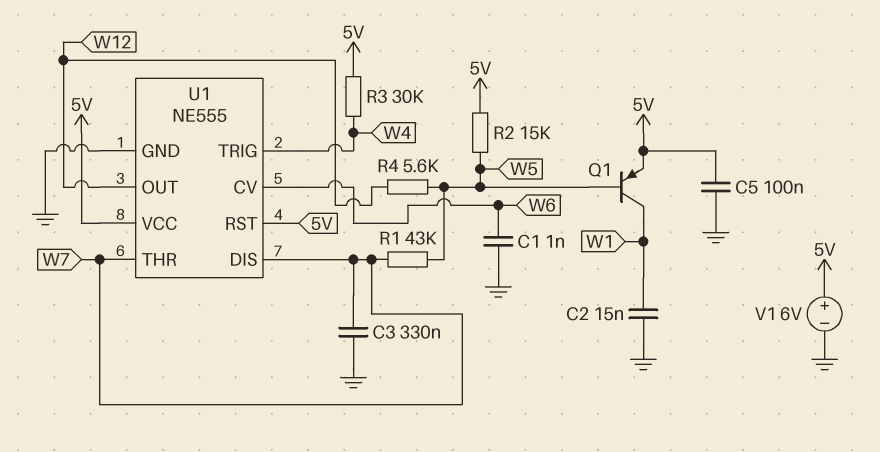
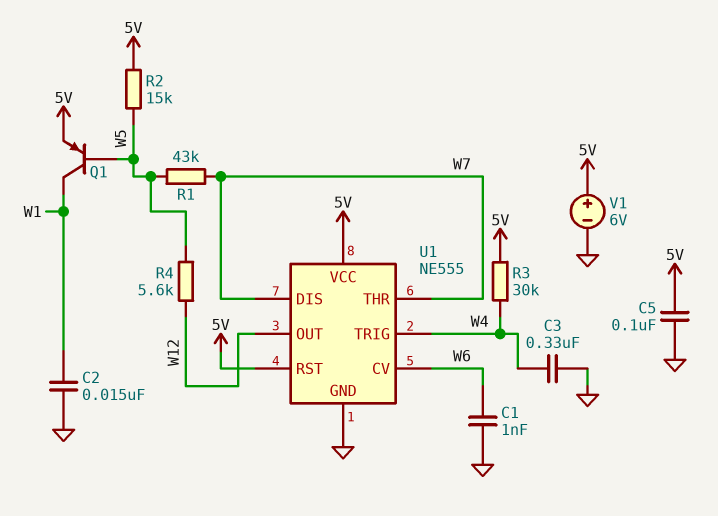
C3: 330nF (GND, W7) -> 330nF (GND, W4)

